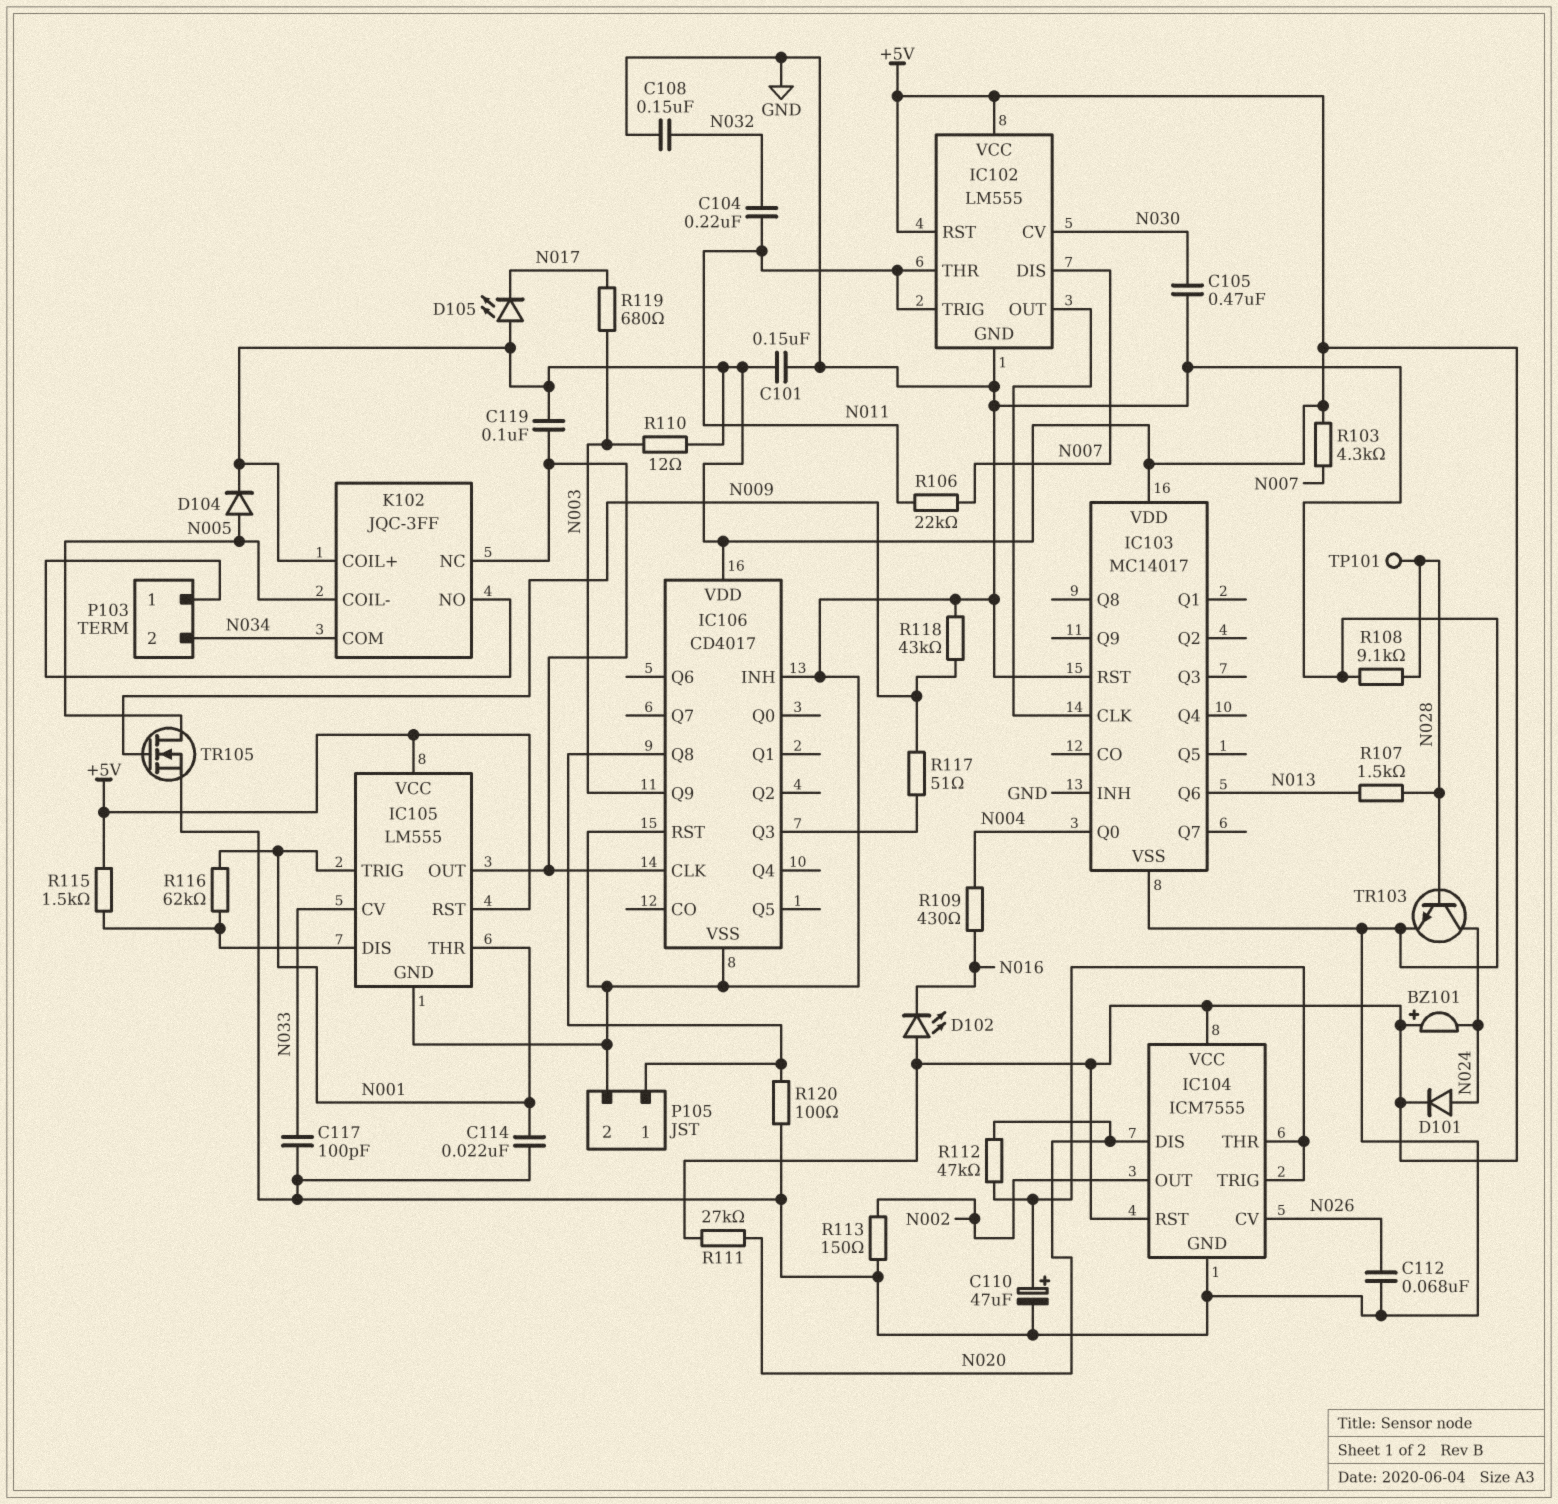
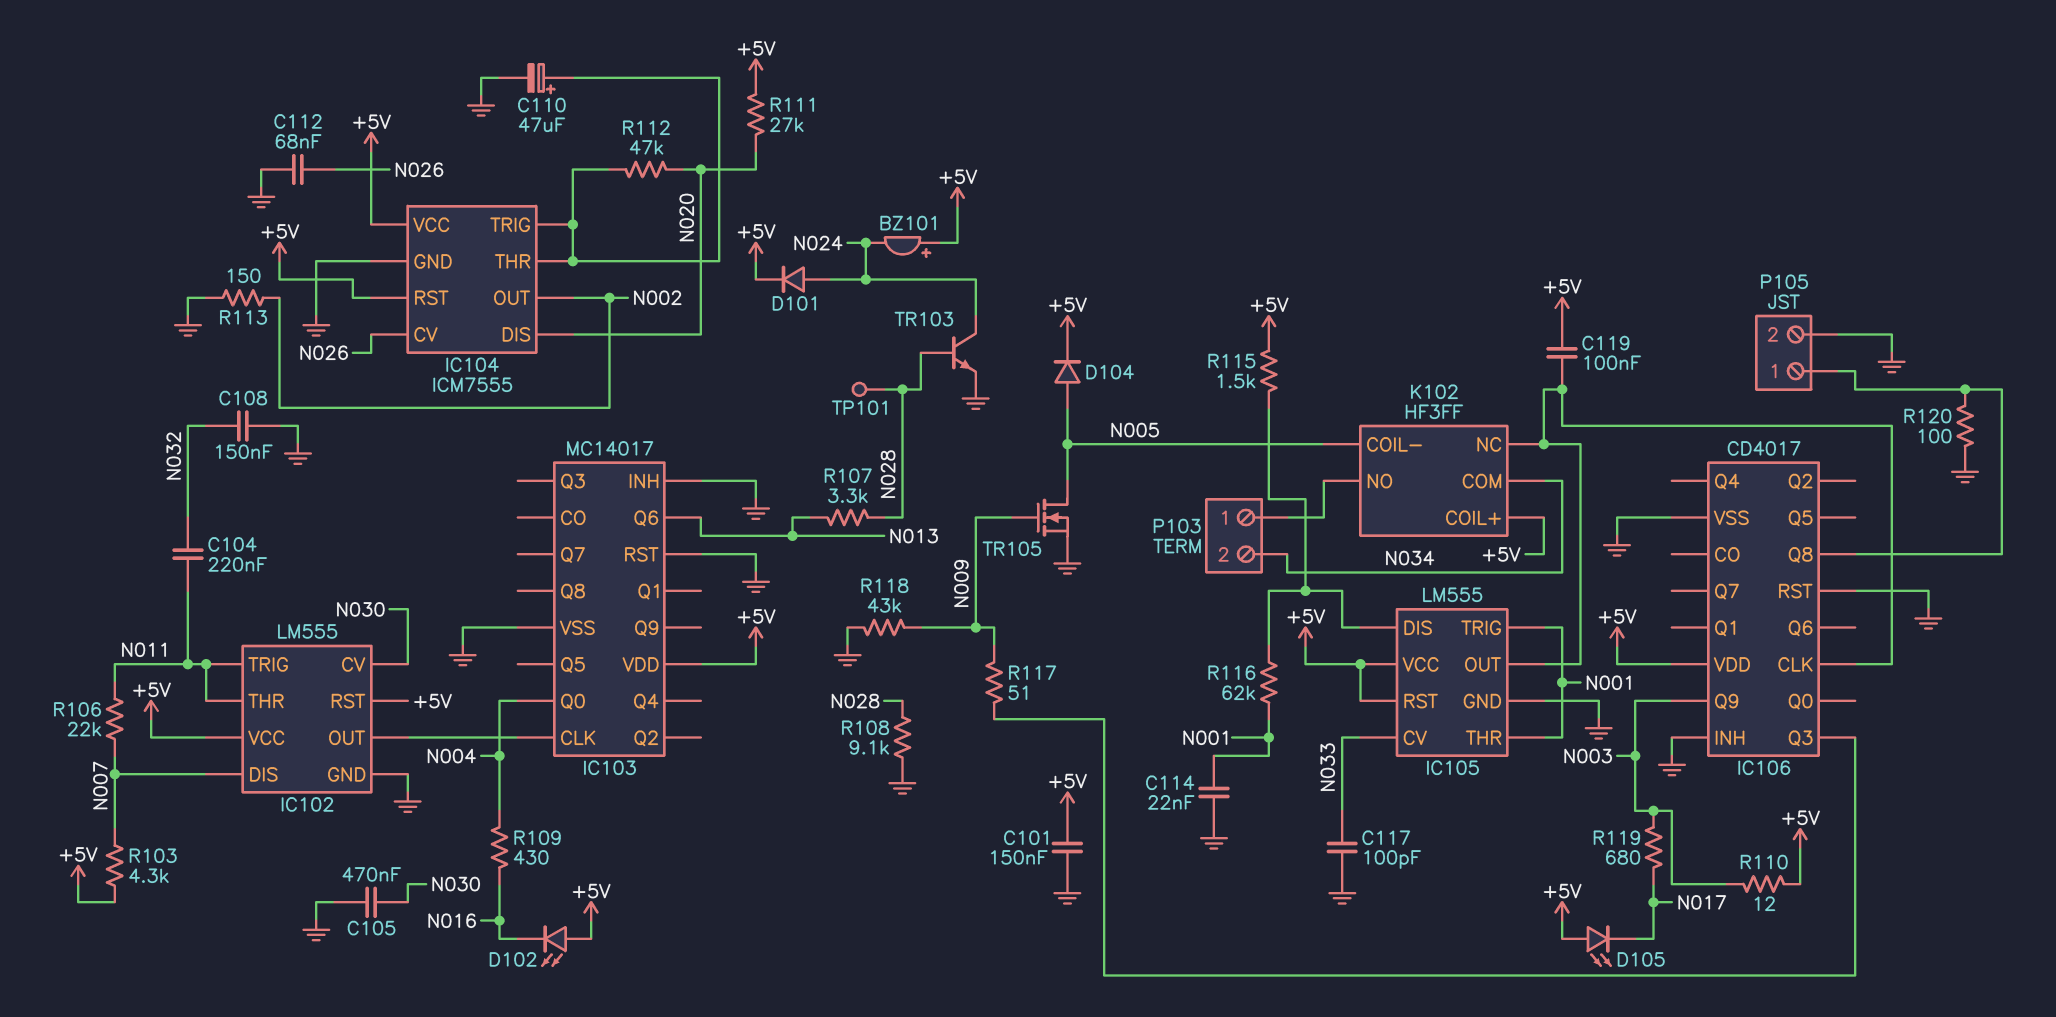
K102: JQC-3FF -> HF3FF
R107: 1.5k (N013, N028) -> 3.3k (N013, N028)

